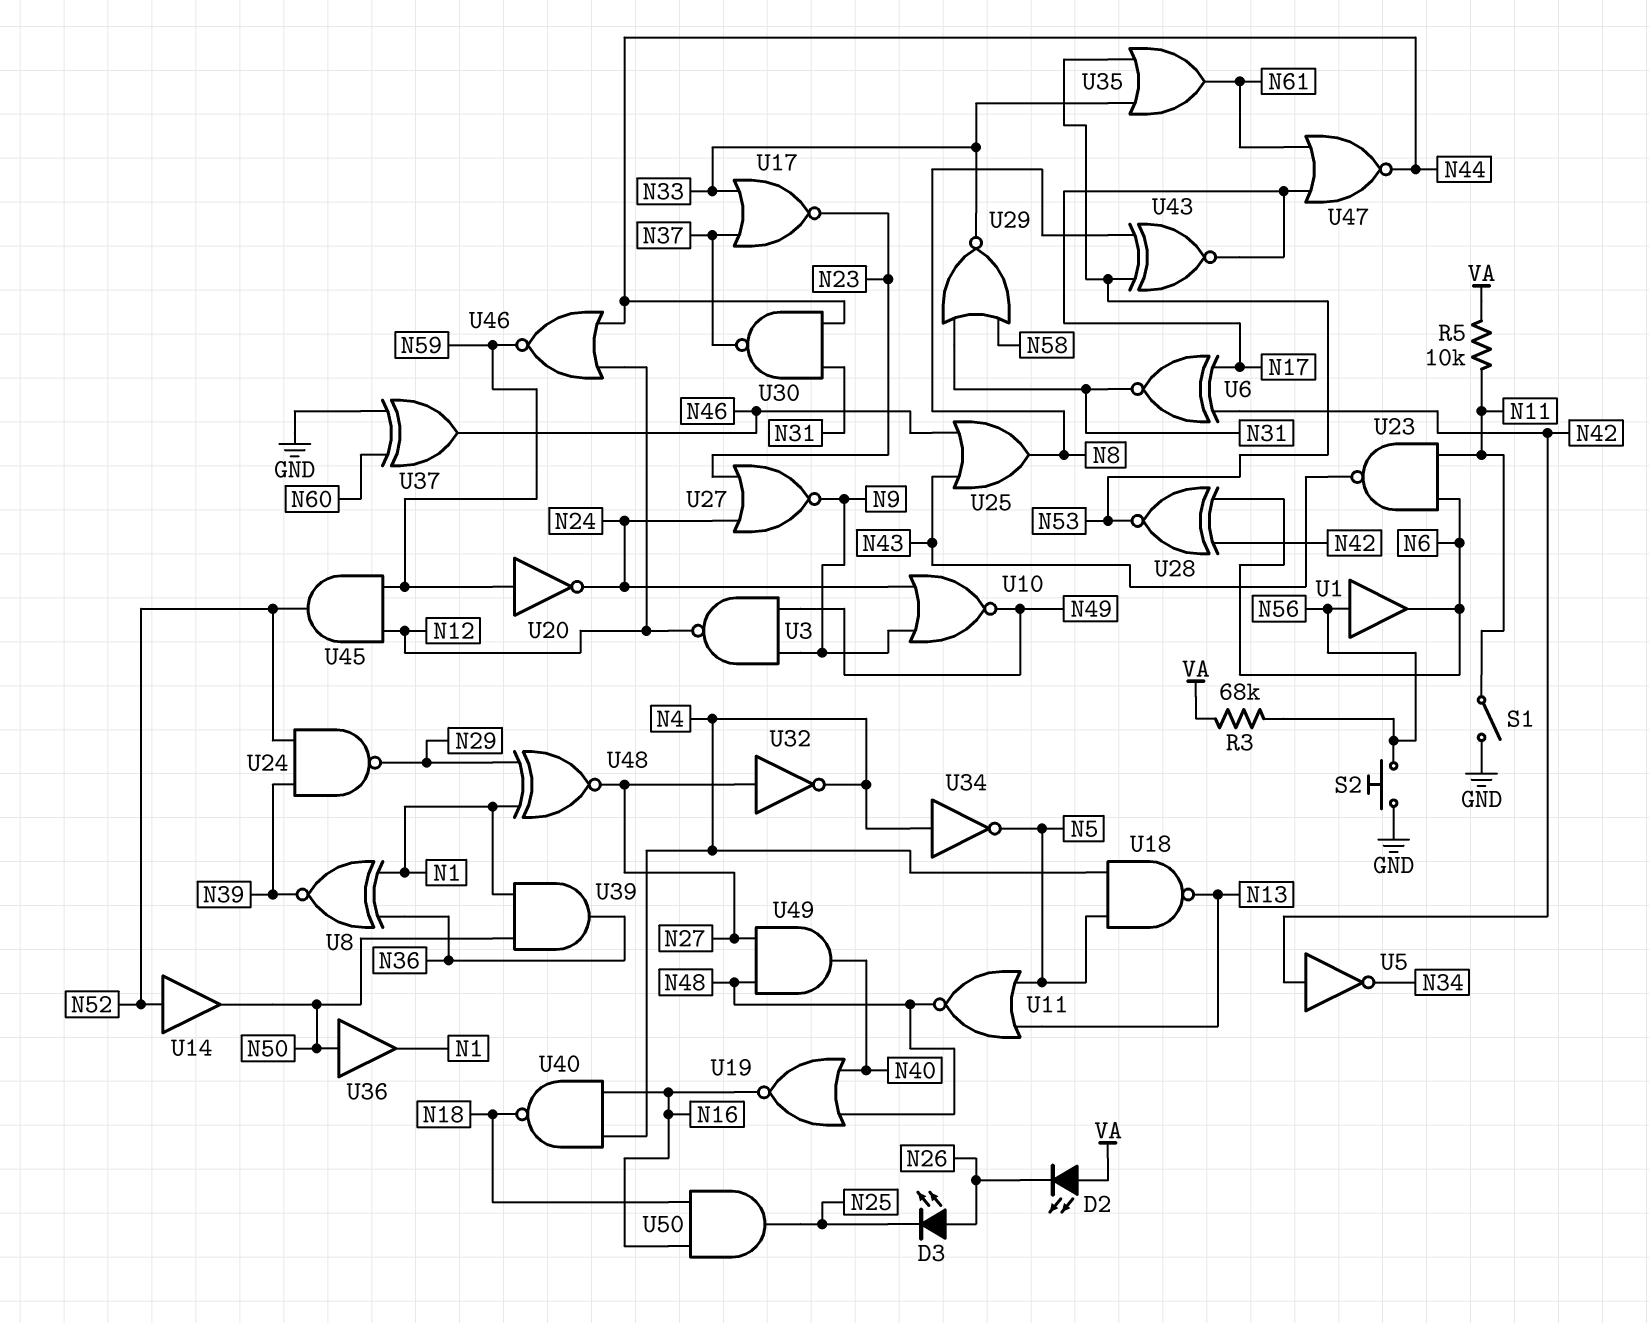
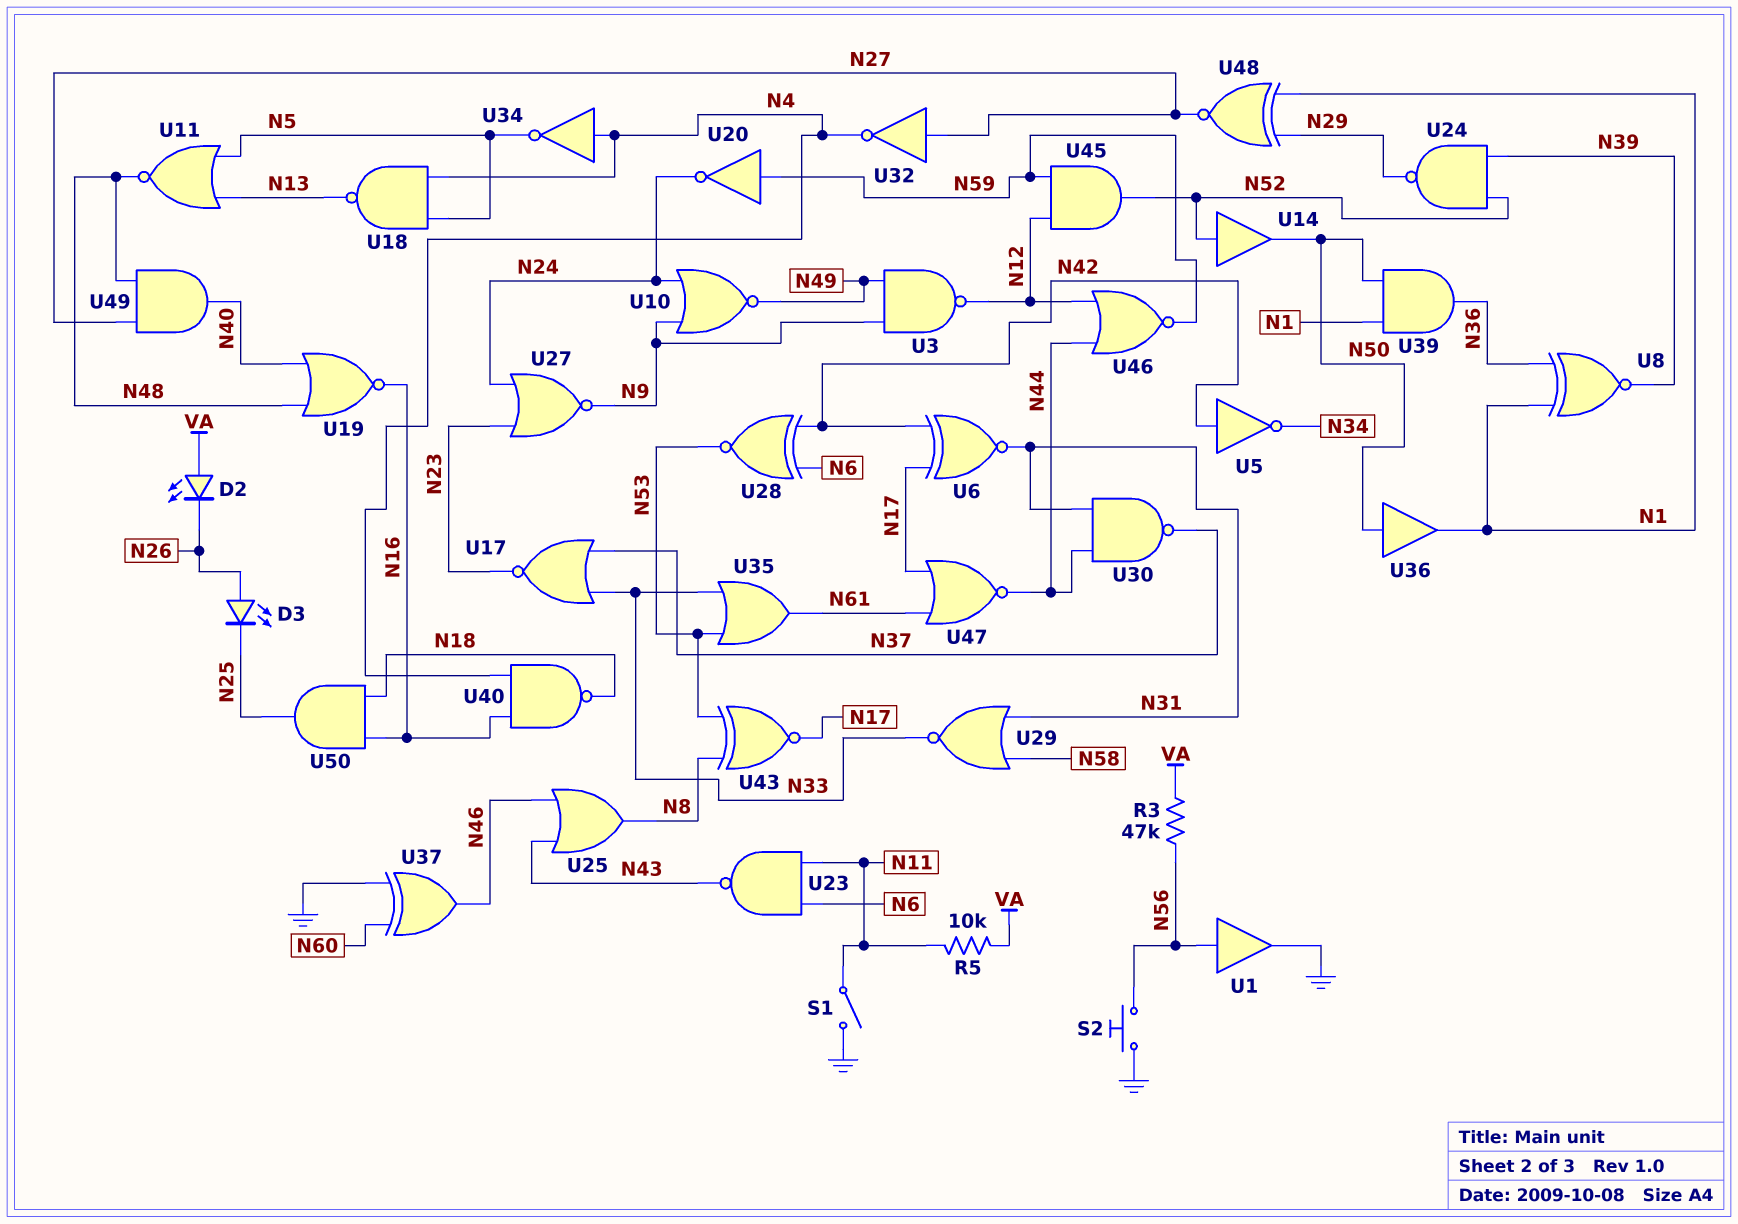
R3: 68k (N56, VA) -> 47k (N56, VA)
U1: buffer (in N56, out N6) -> buffer (in N56, out GND)

